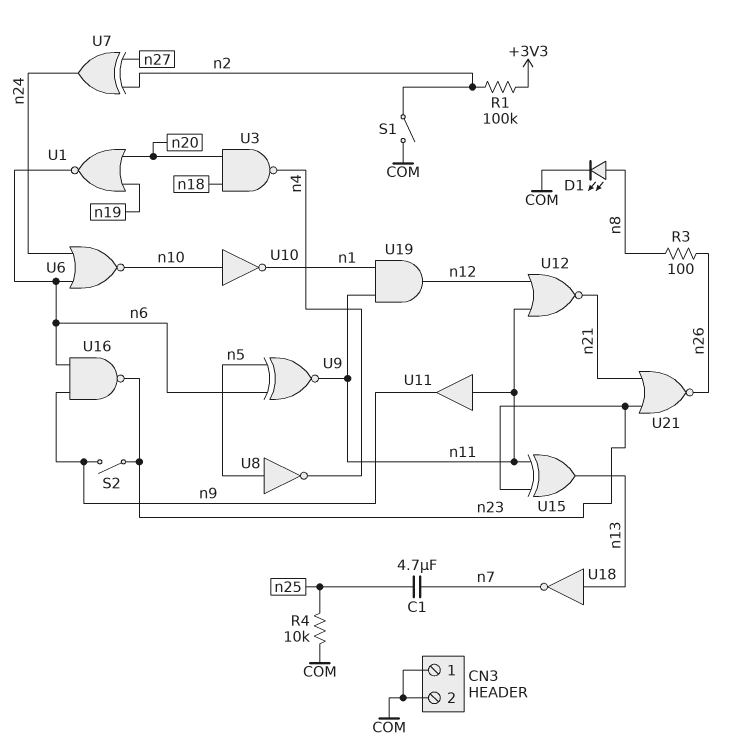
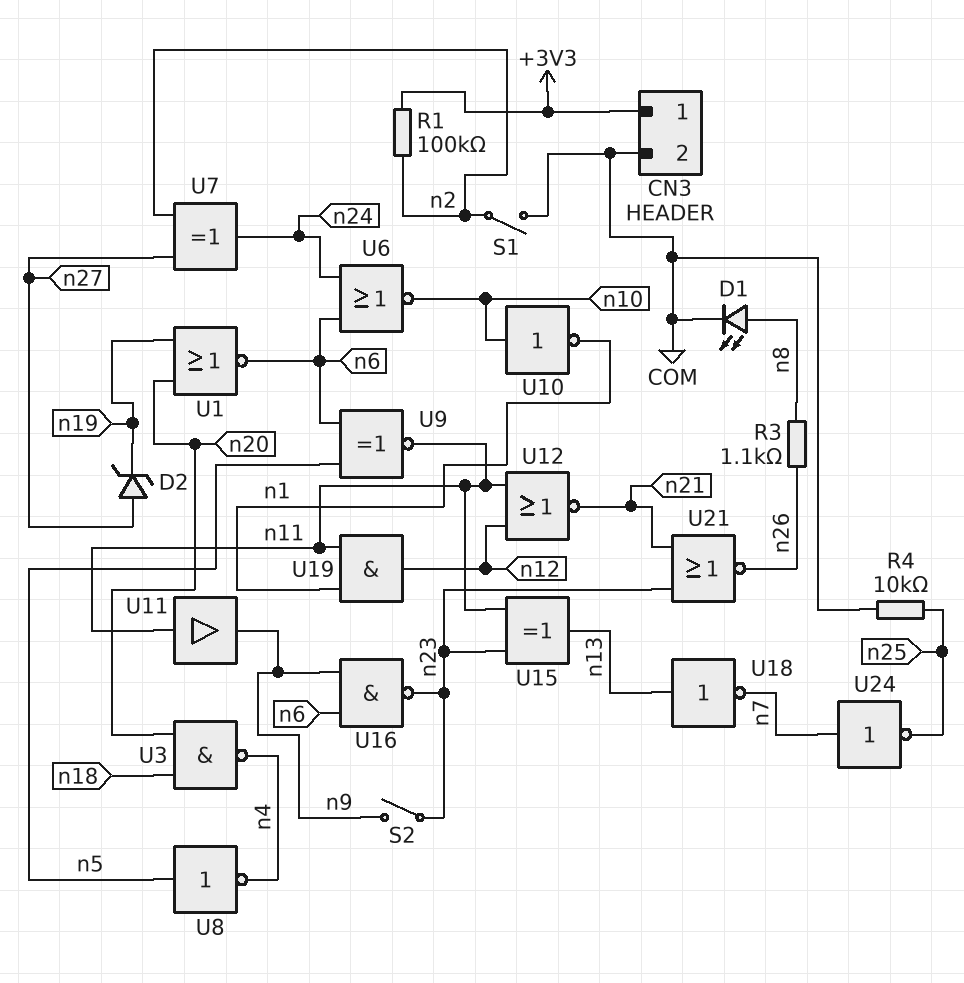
C1: 4.7uF (n7, n25) -> none
CN3 pin 1: COM -> +3V3
D2: none -> zener (A n27, K n19)
R3: 100 (n8, n26) -> 1.1k (n8, n26)
U24: none -> NOT (in n7, out n25)

